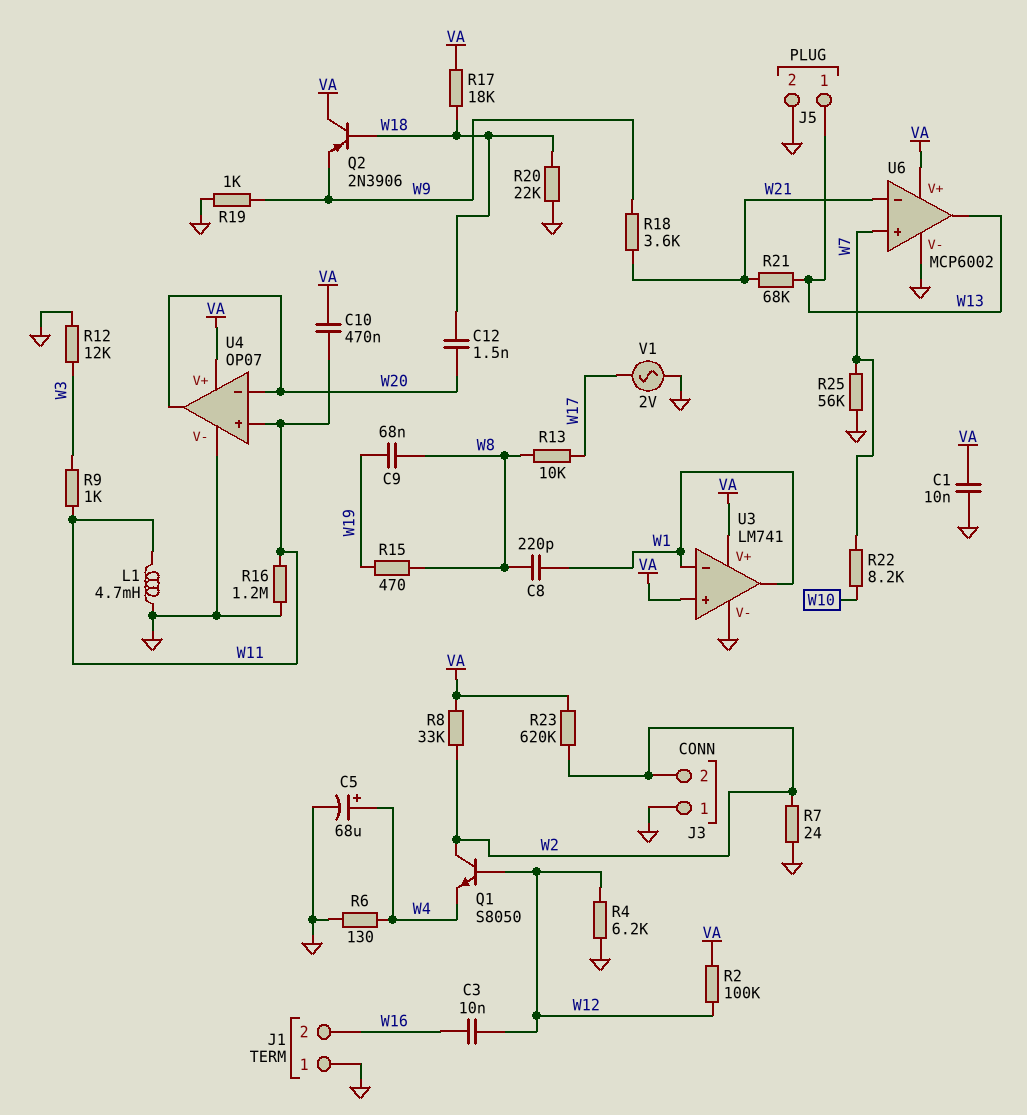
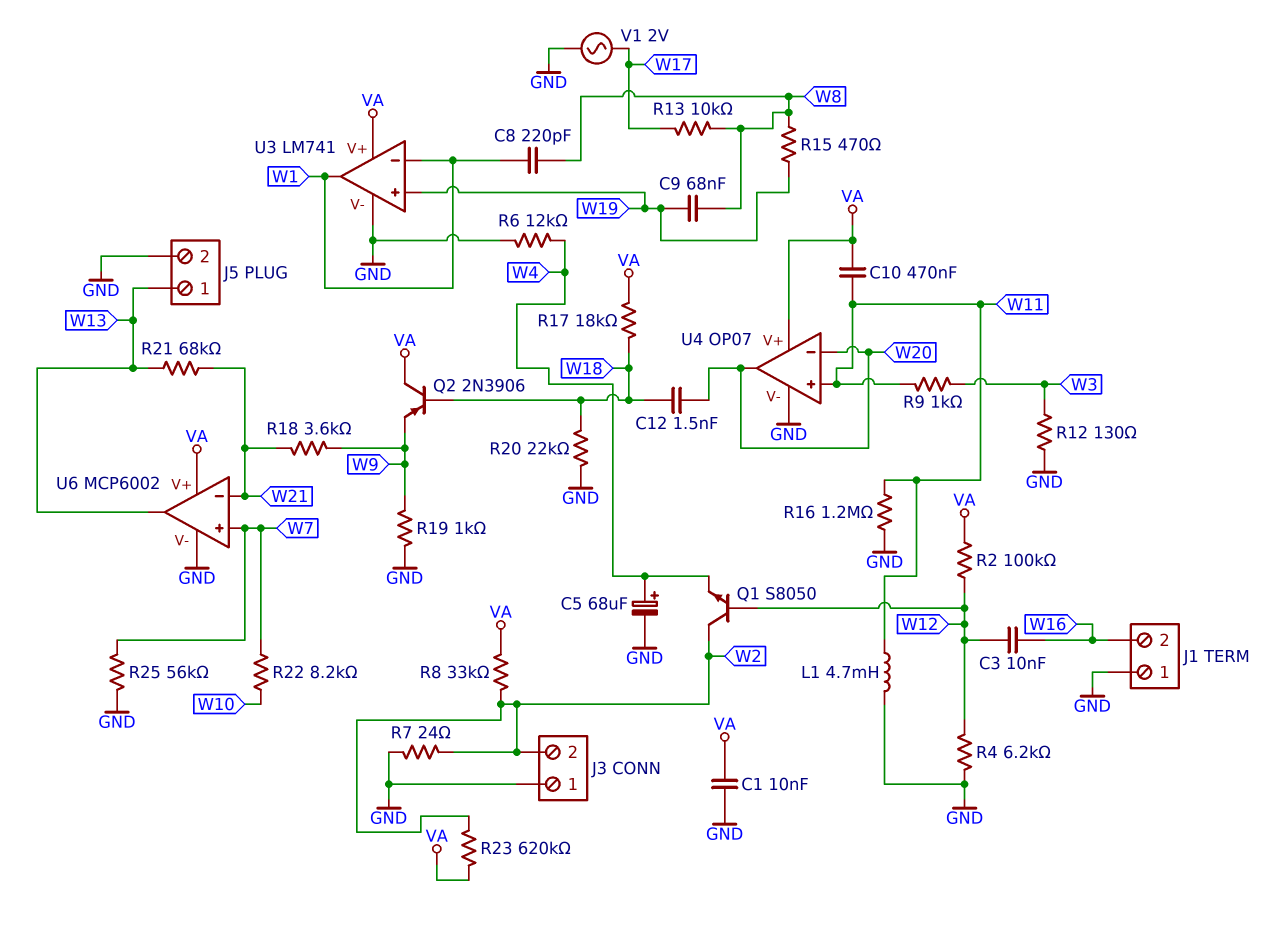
R6: 130 (GND, W4) -> 12k (GND, W4)
R12: 12k (GND, W3) -> 130 (GND, W3)
U3 pin in+: VA -> W19

